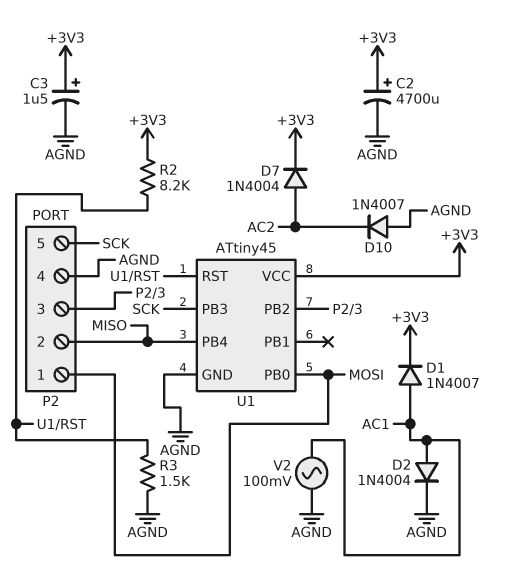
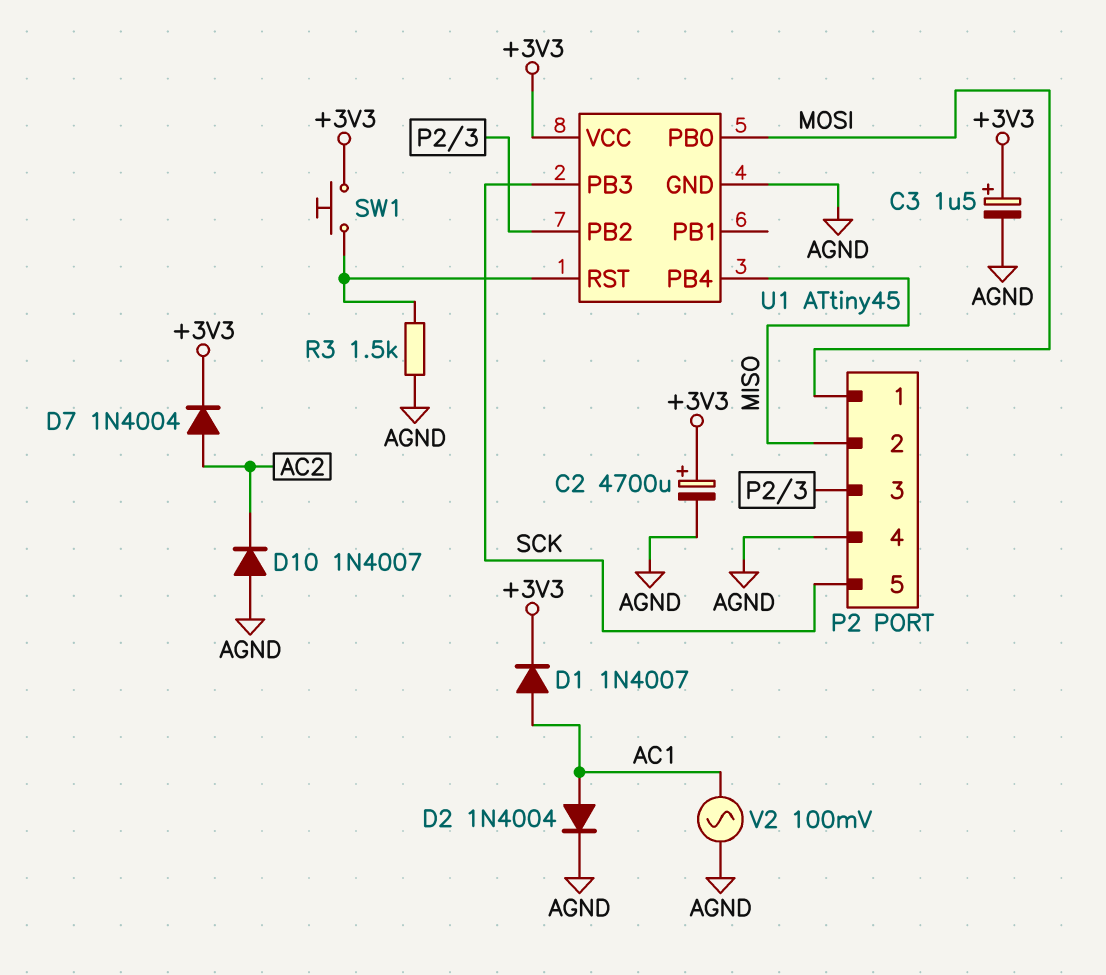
R2: 8.2k (+3V3, U1/RST) -> none
SW1: none -> button (+3V3, U1/RST)

